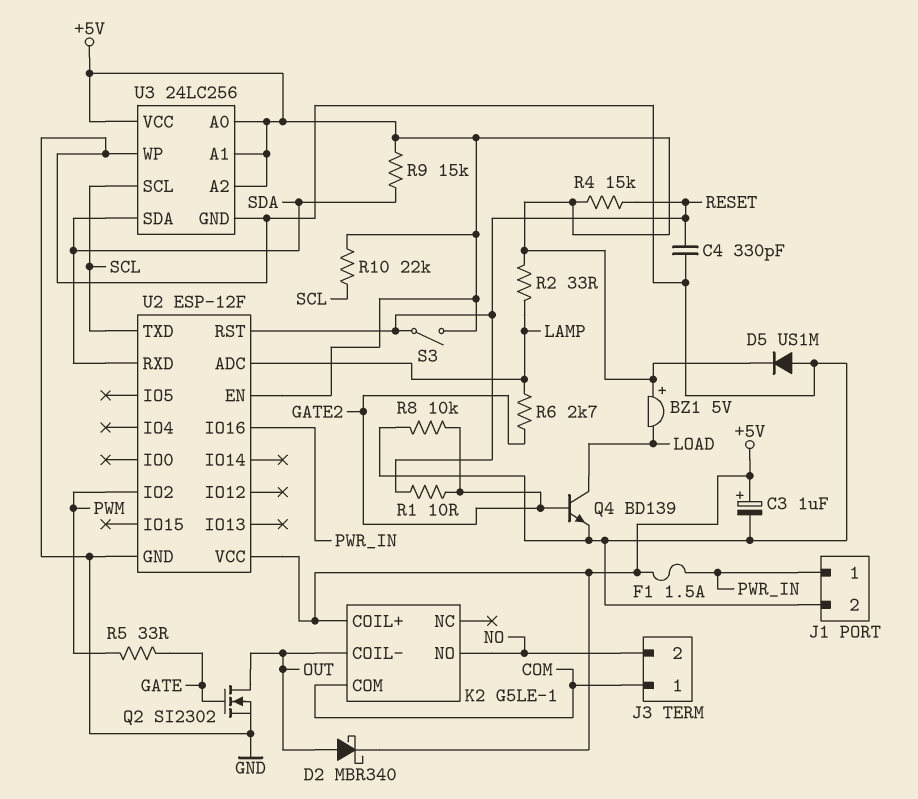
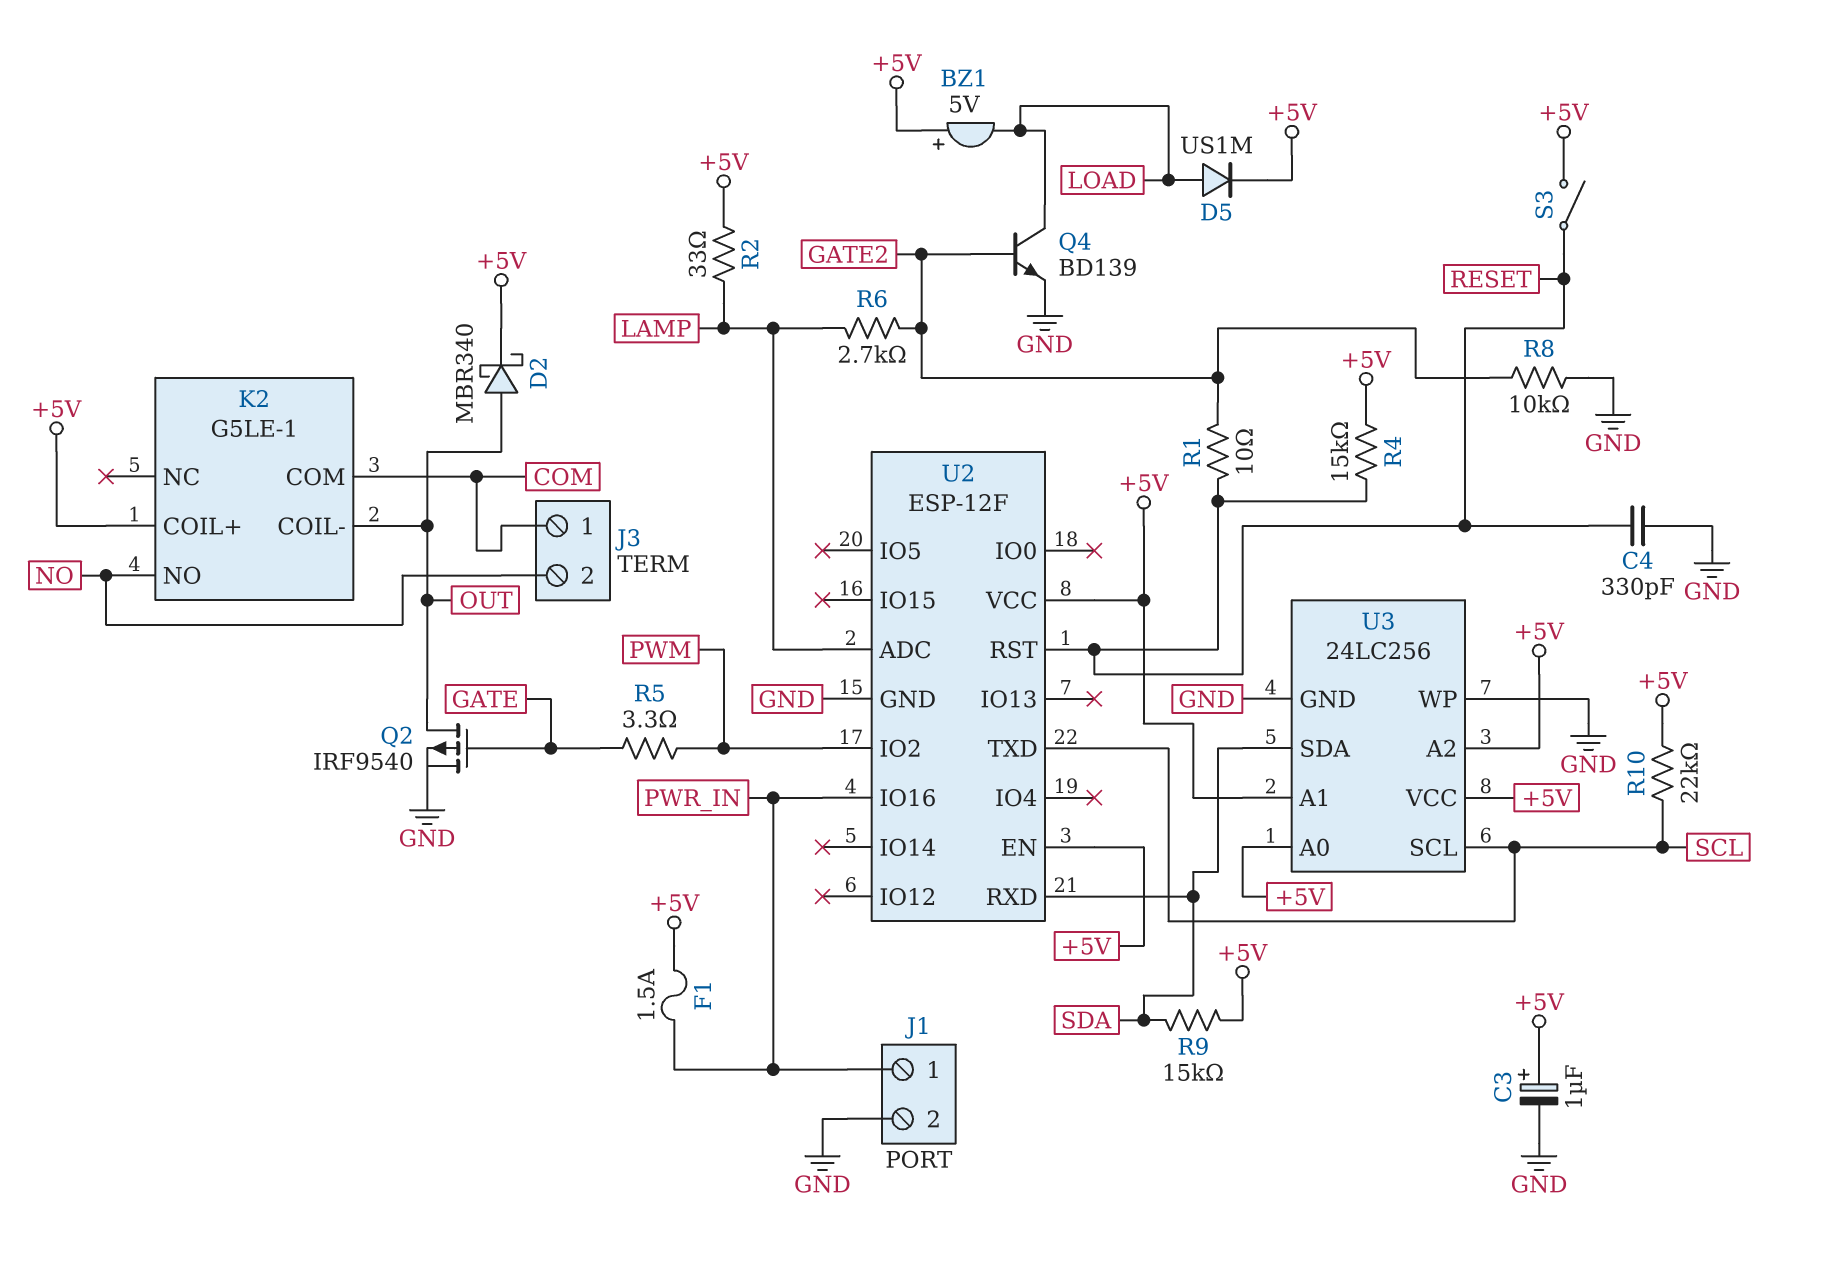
D5: diode US1M (A GND, K +5V) -> diode US1M (A LOAD, K +5V)
Q2: NMOS SI2302 (G GATE, D OUT, S GND) -> PMOS IRF9540 (G GATE, D OUT, S GND)
R5: 33 (GATE, PWM) -> 3.3 (GATE, PWM)

